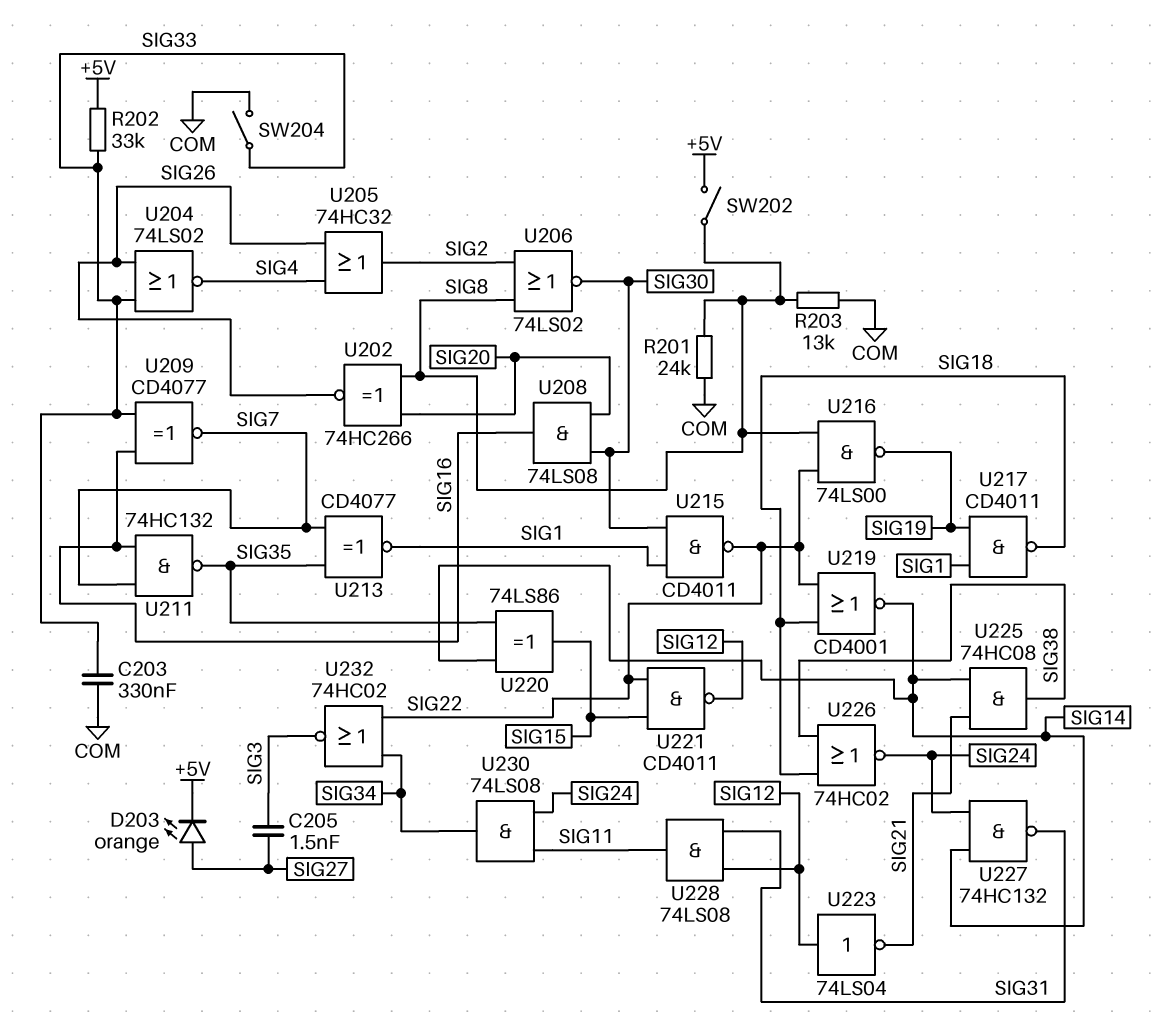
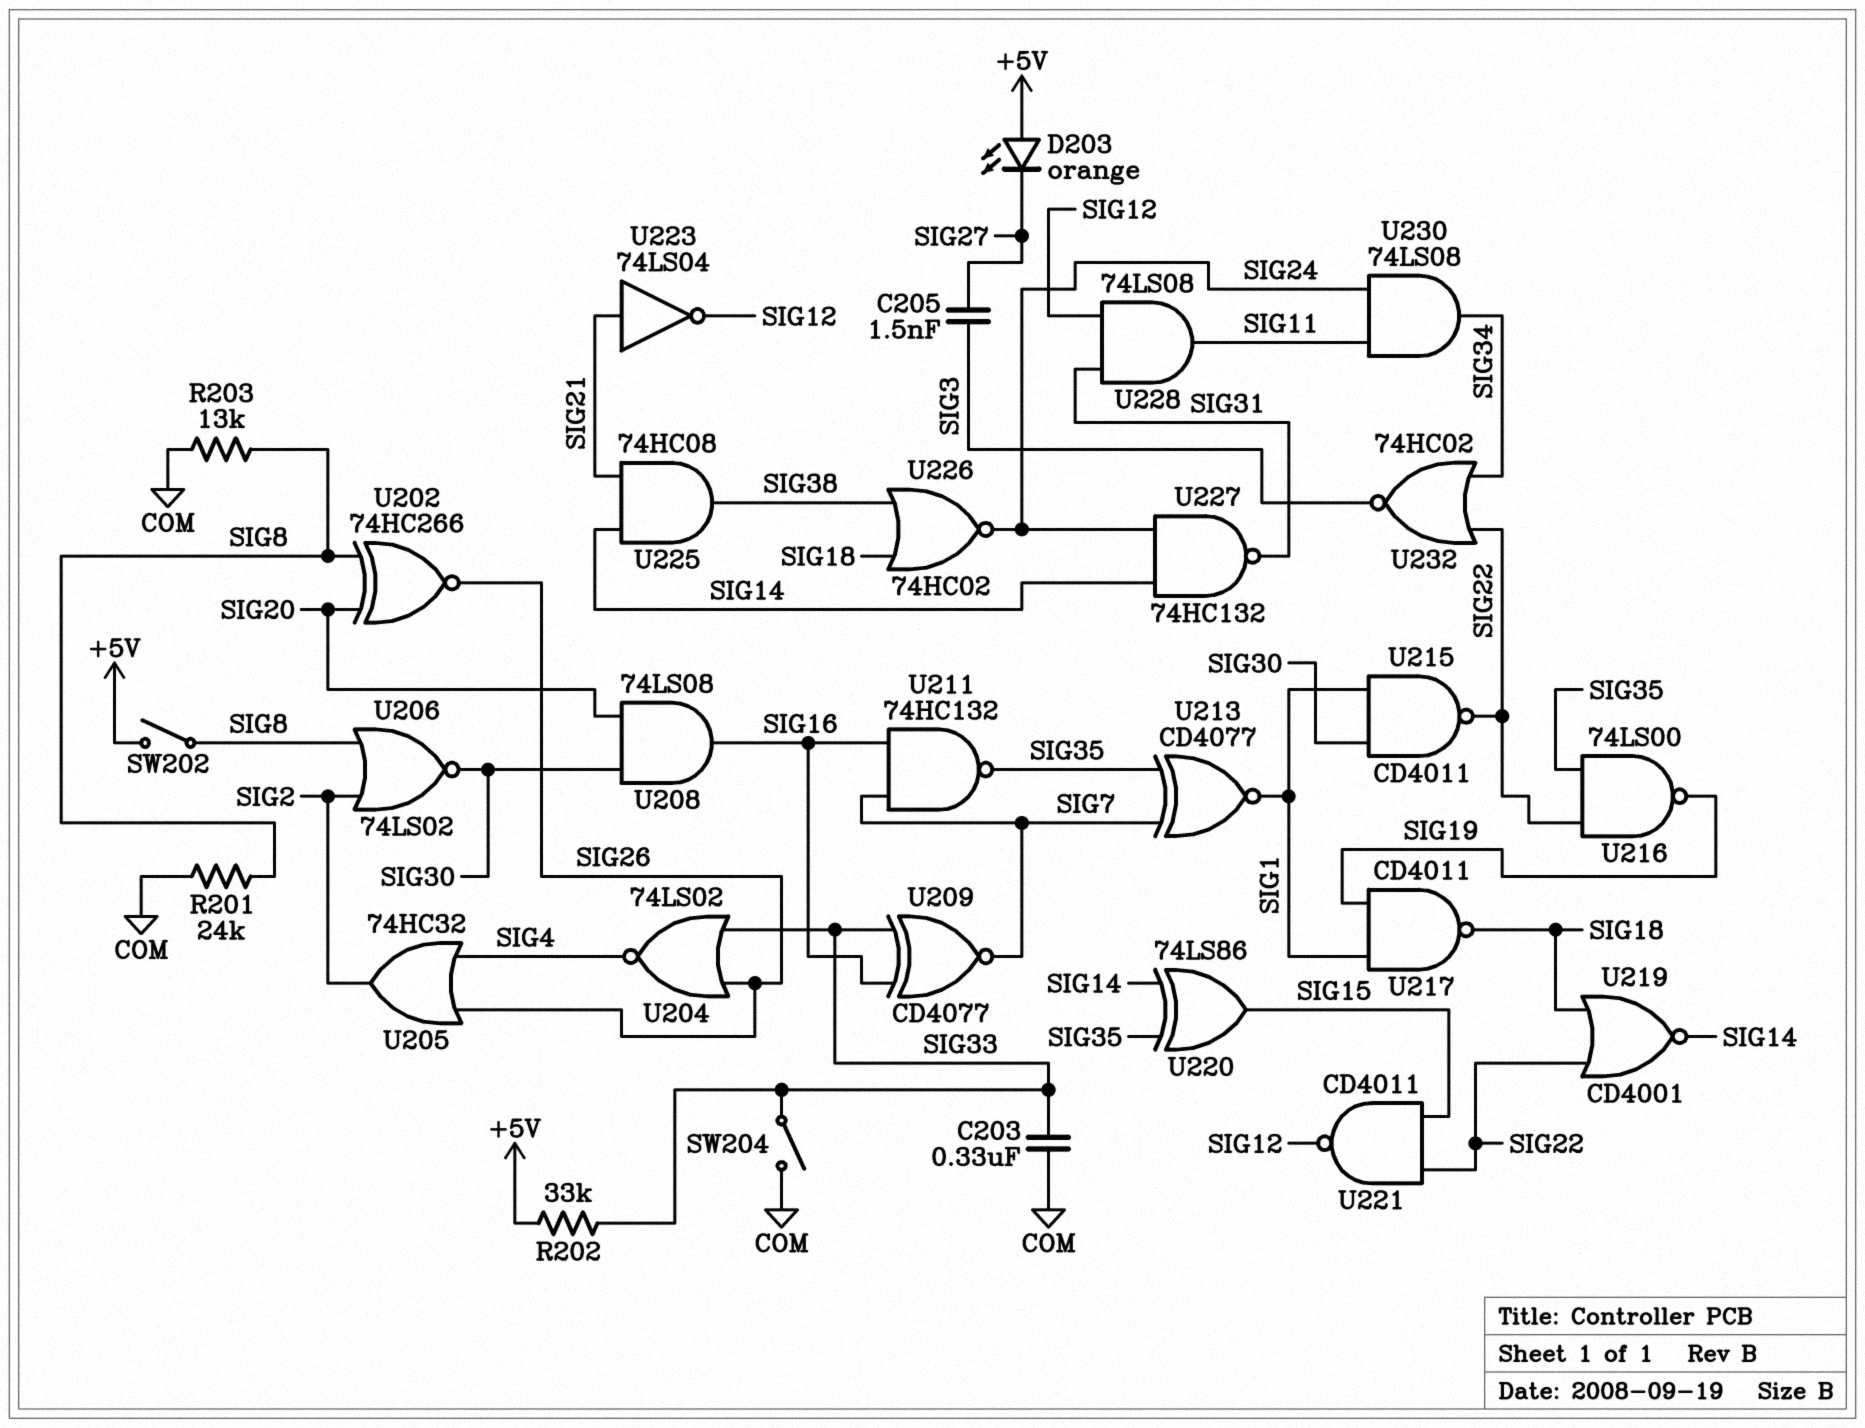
D203: LED orange (A SIG27, K +5V) -> LED orange (A +5V, K SIG27)
U216: NAND 74LS00 (in SIG8, in SIG22, out SIG19) -> NAND 74LS00 (in SIG22, in SIG35, out SIG19)
U223: NOT 74LS04 (in SIG12, out SIG21) -> NOT 74LS04 (in SIG21, out SIG12)

